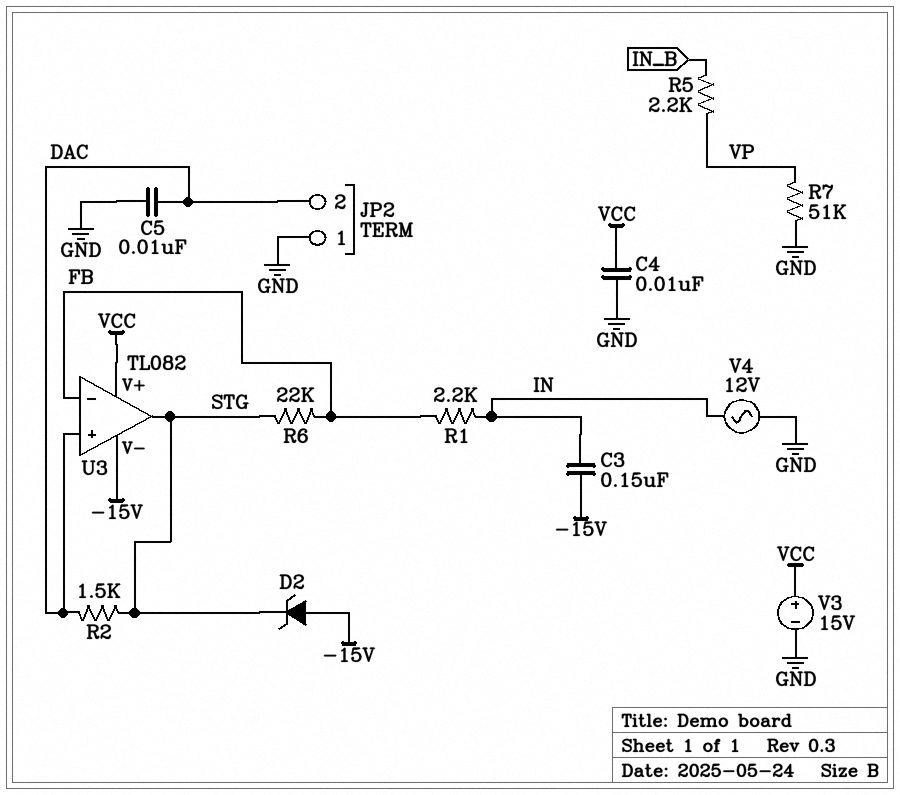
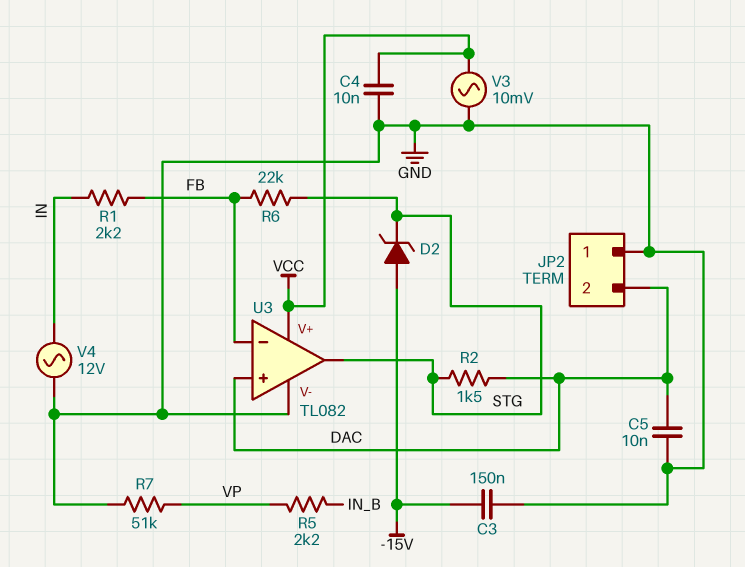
C3: 150nF (-15V, IN) -> 150nF (-15V, GND)
U3 pin V-: -15V -> GND
V3: 15V (plus VCC, minus GND) -> AC 10mV (GND, VCC)

